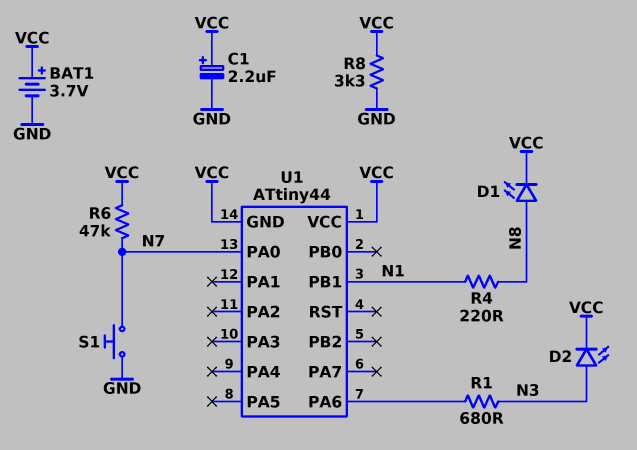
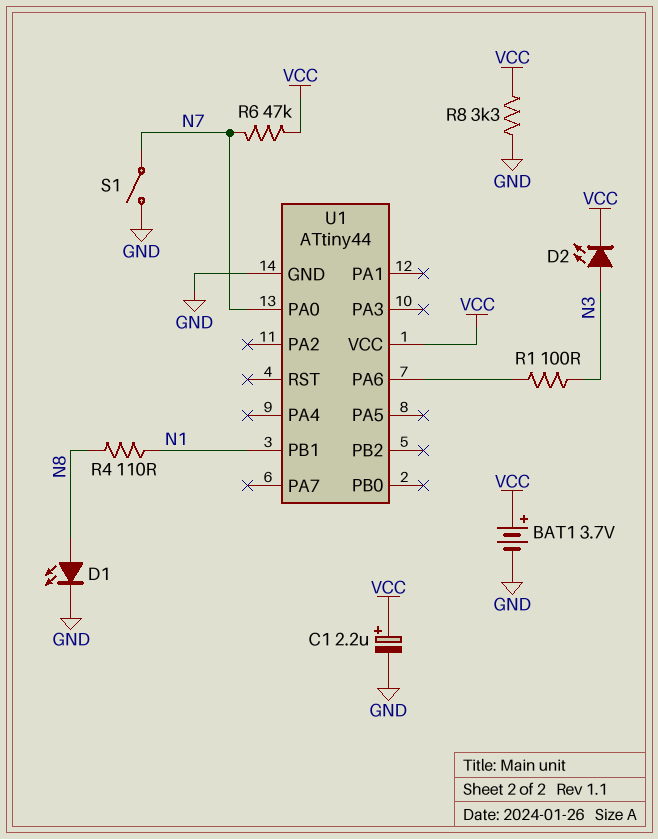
D1: LED (A N8, K VCC) -> LED (A N8, K GND)
R1: 680 (N3, U1/PA6) -> 100 (N3, U1/PA6)
R4: 220 (N1, N8) -> 110 (N1, N8)
S1: button (GND, N7) -> switch (GND, N7)
U1 pin GND: VCC -> GND

